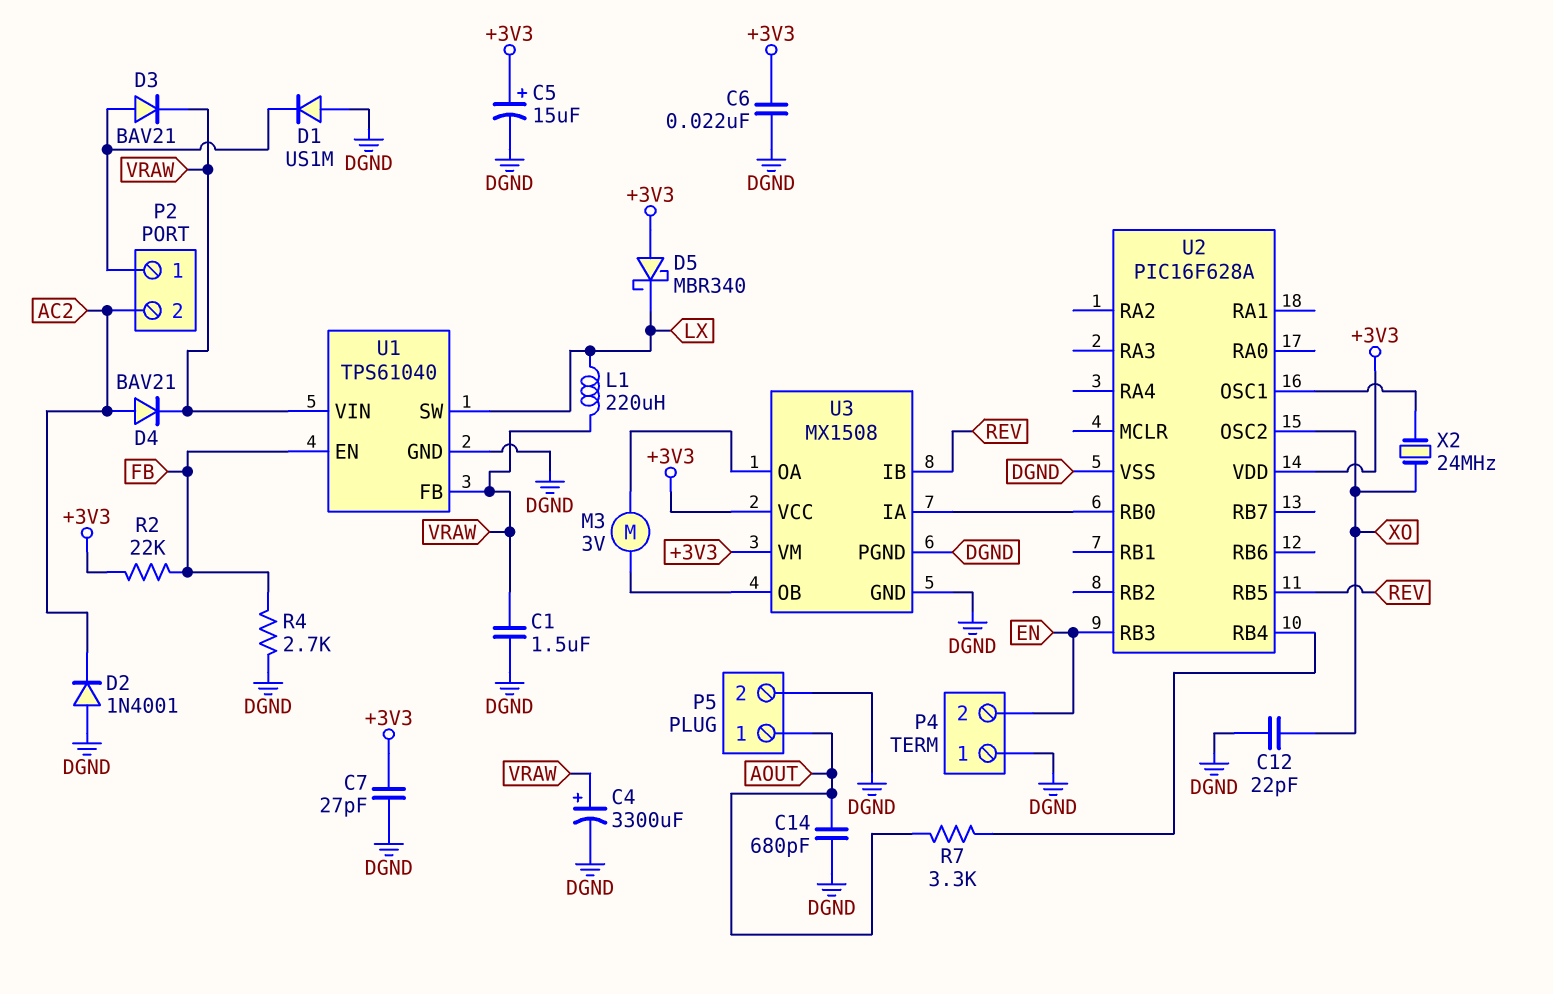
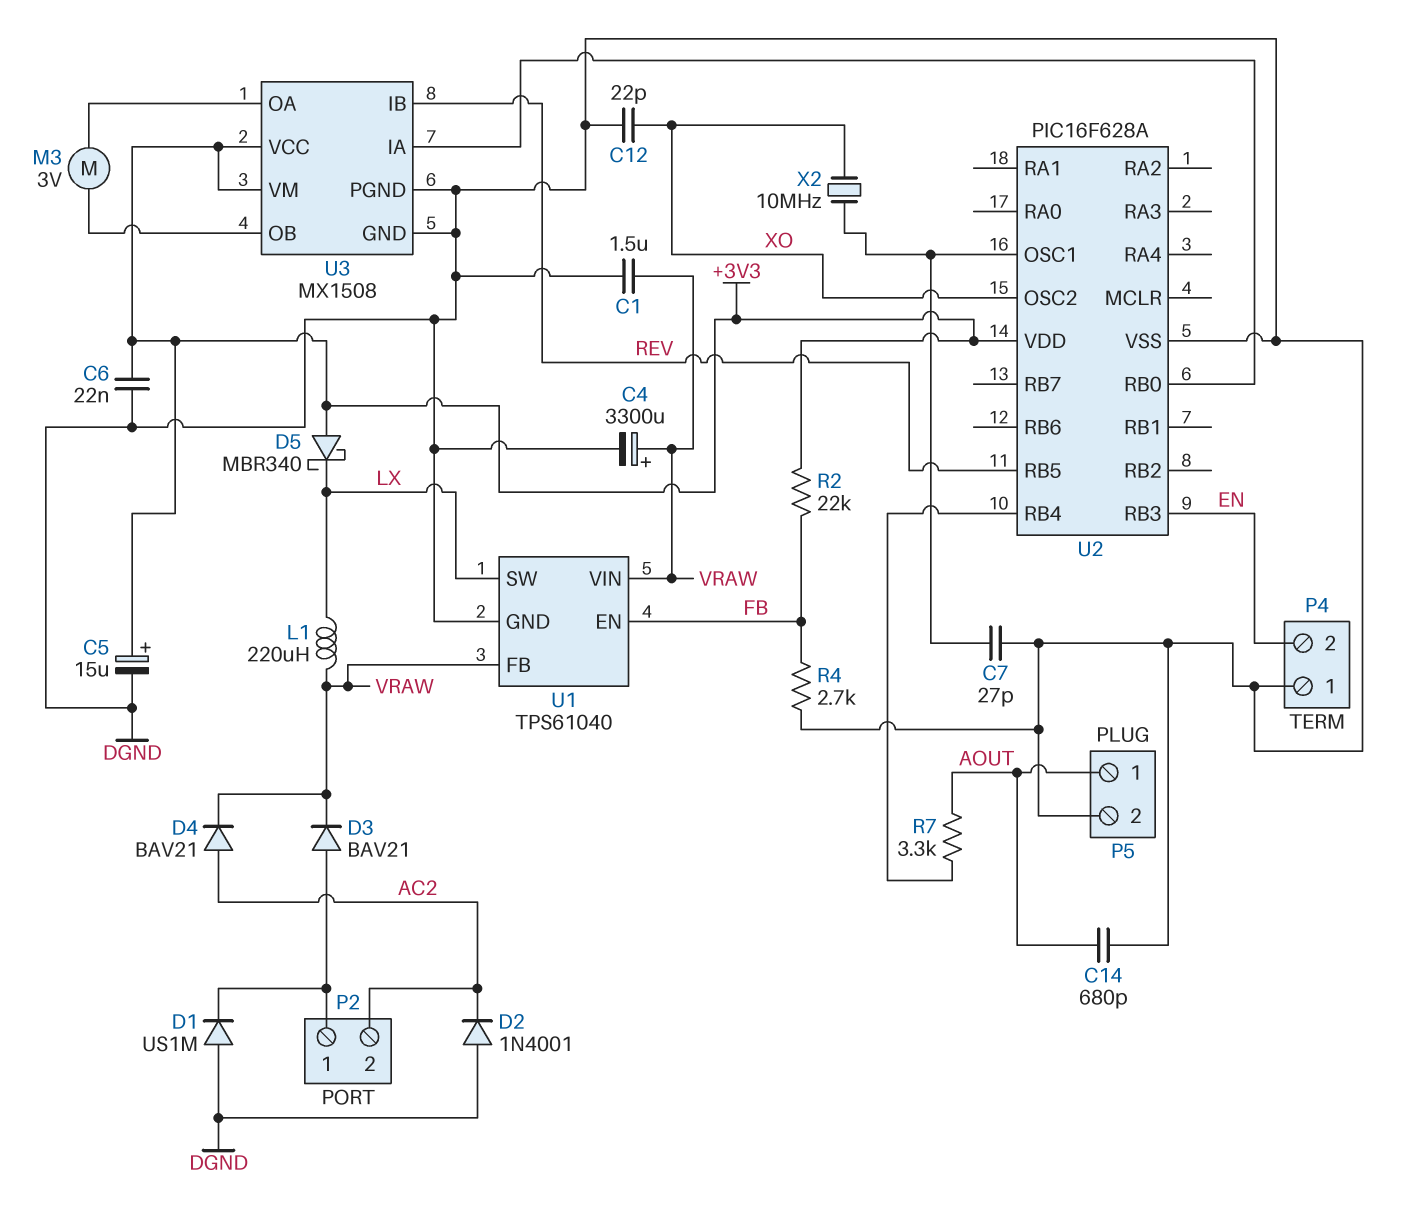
C7: 27pF (+3V3, DGND) -> 27pF (DGND, U2/OSC1)
X2: 24MHz (U2/OSC1, XO) -> 10MHz (U2/OSC1, XO)

